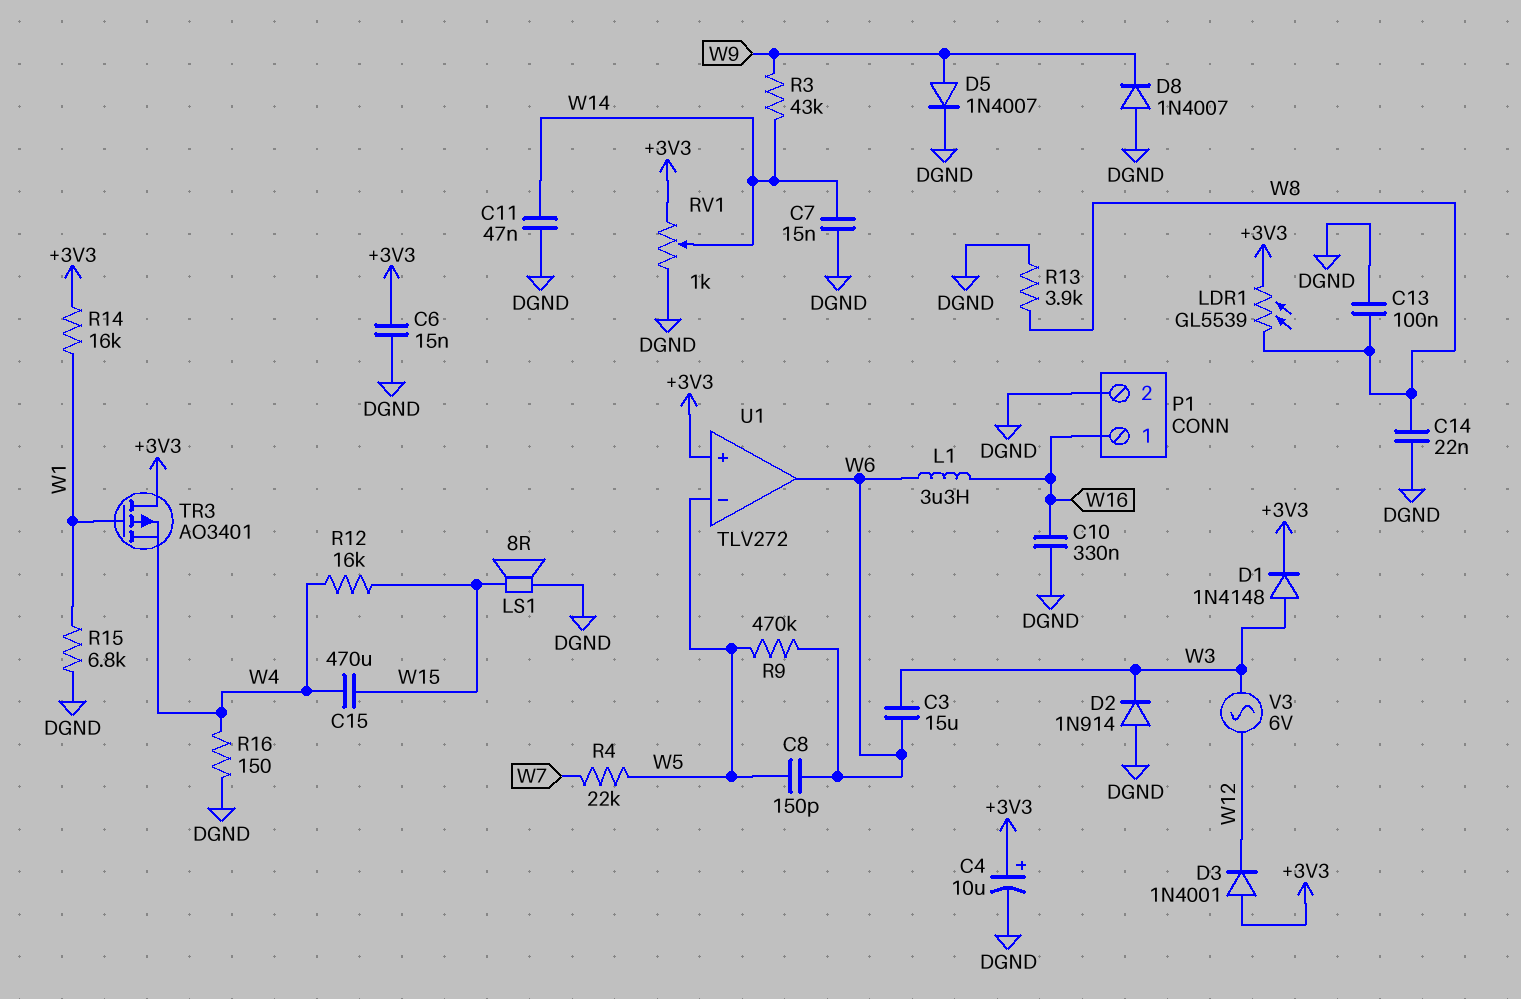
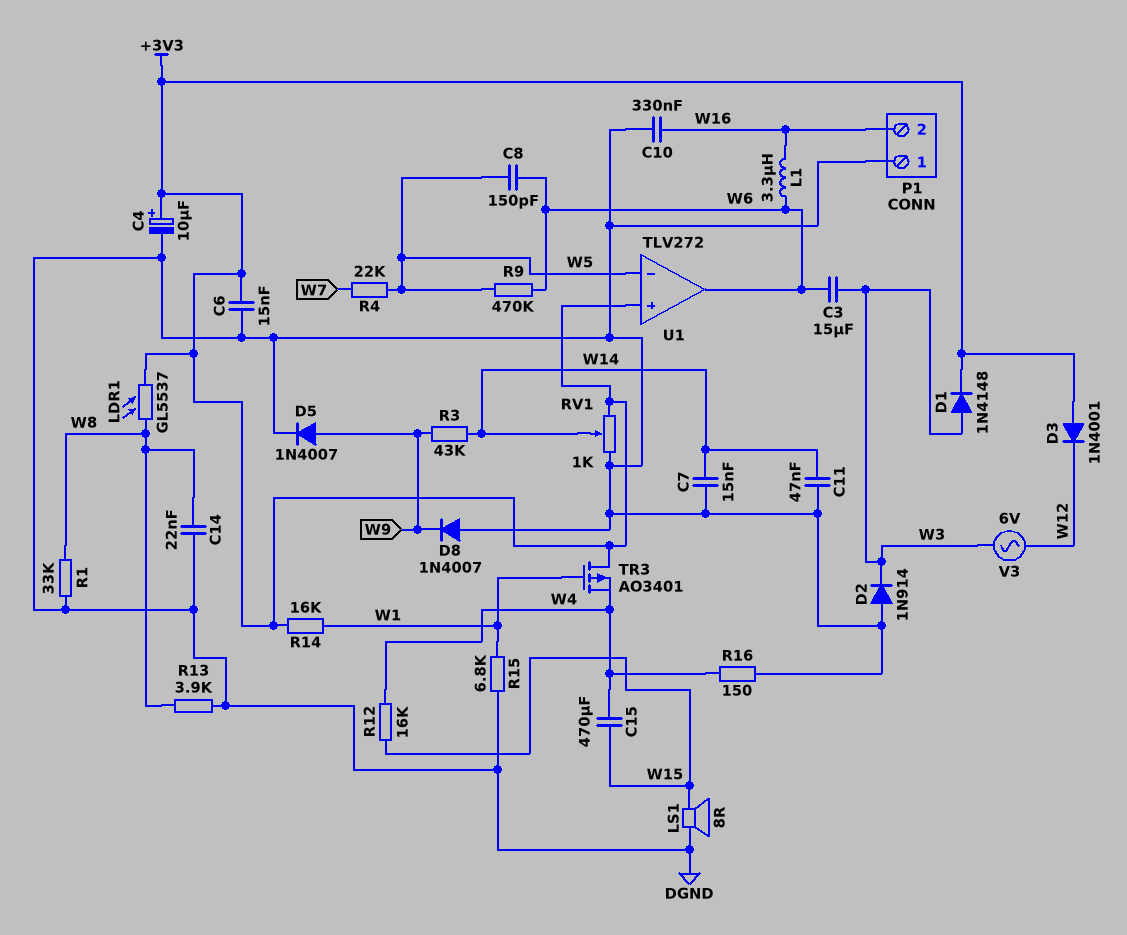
C13: 100nF (DGND, W8) -> none
LDR1: GL5539 (+3V3, W8) -> GL5537 (+3V3, W8)
P1 pin 1: W16 -> DGND
P1 pin 2: DGND -> W16
R1: none -> 33k (DGND, W8)

